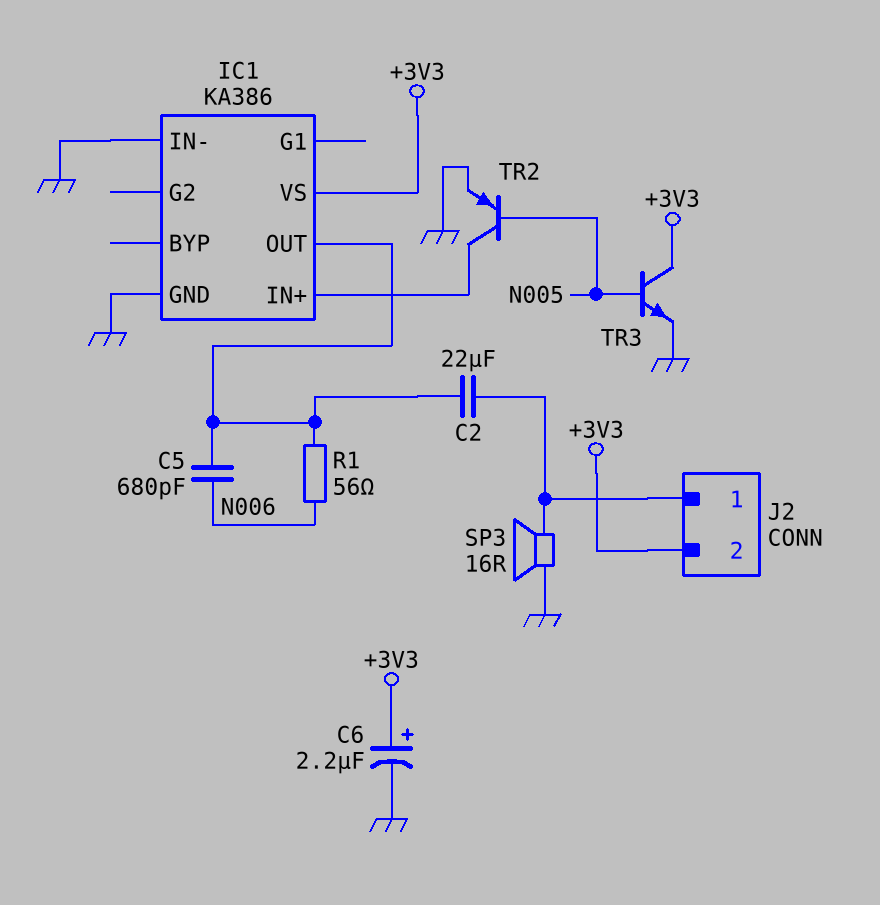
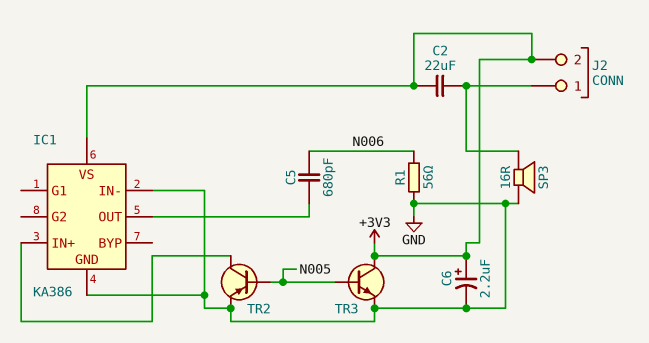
C2: 22uF (IC1/OUT, J2/1) -> 22uF (+3V3, J2/1)
R1: 56 (IC1/OUT, N006) -> 56 (GND, N006)

